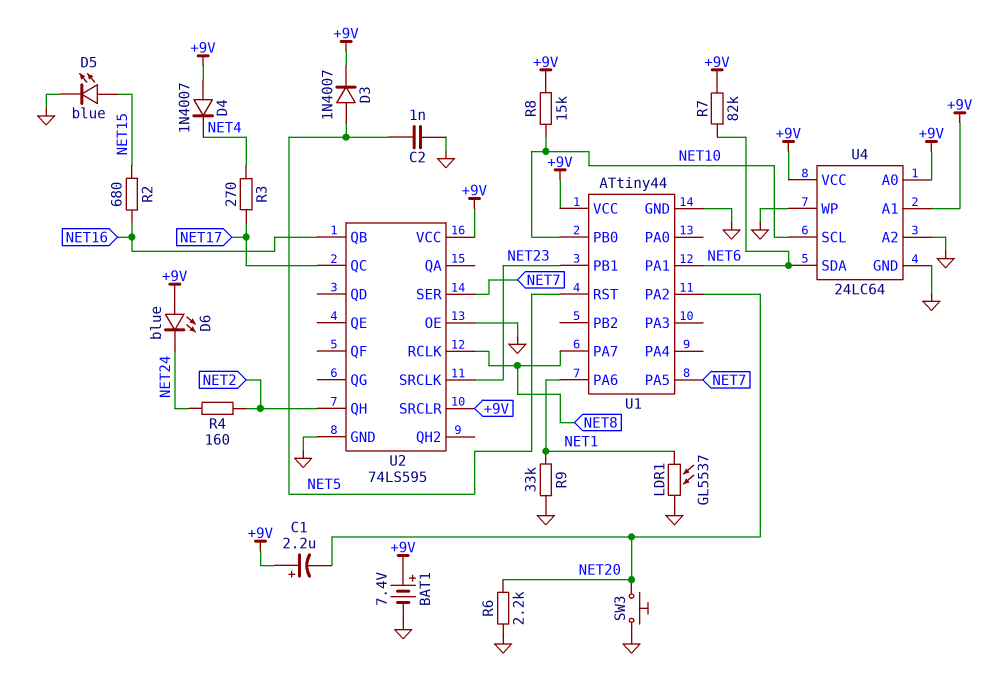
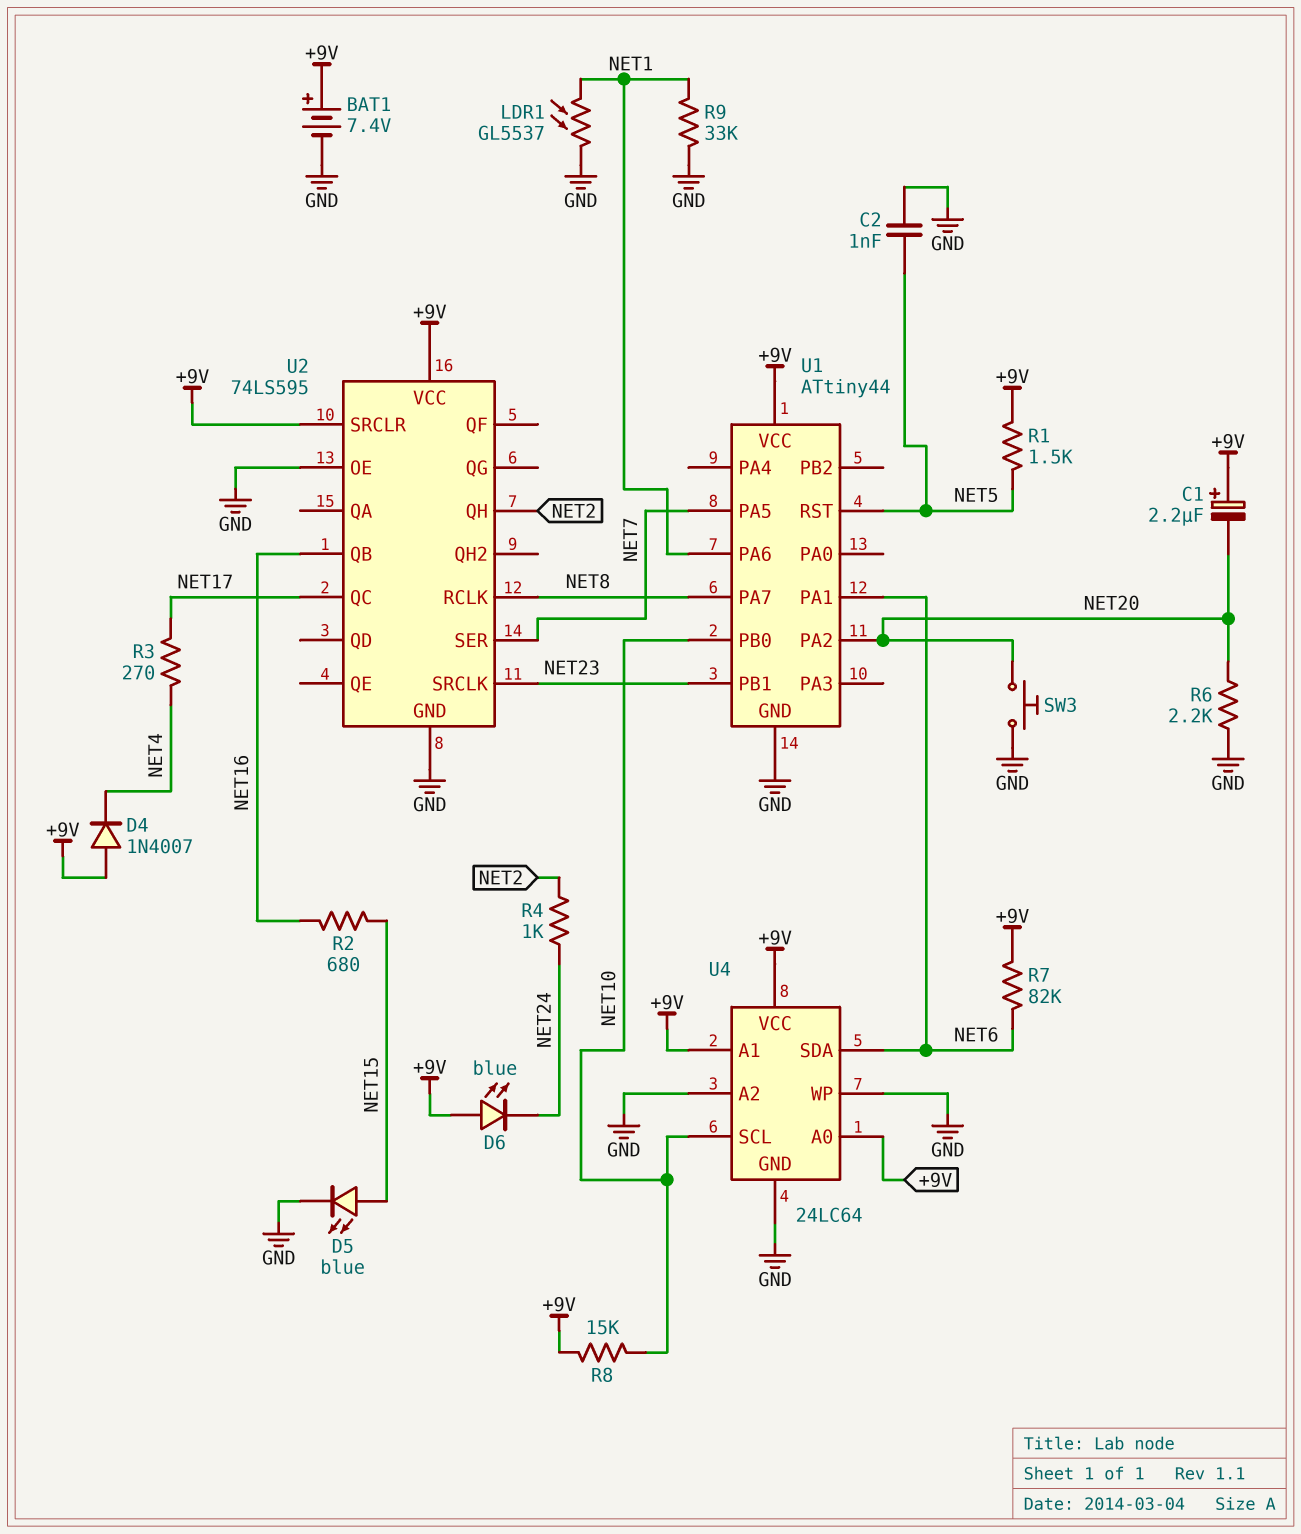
D3: diode 1N4007 (A NET5, K +9V) -> none
R1: none -> 1.5k (+9V, NET5)
R4: 160 (NET2, NET24) -> 1k (NET2, NET24)

